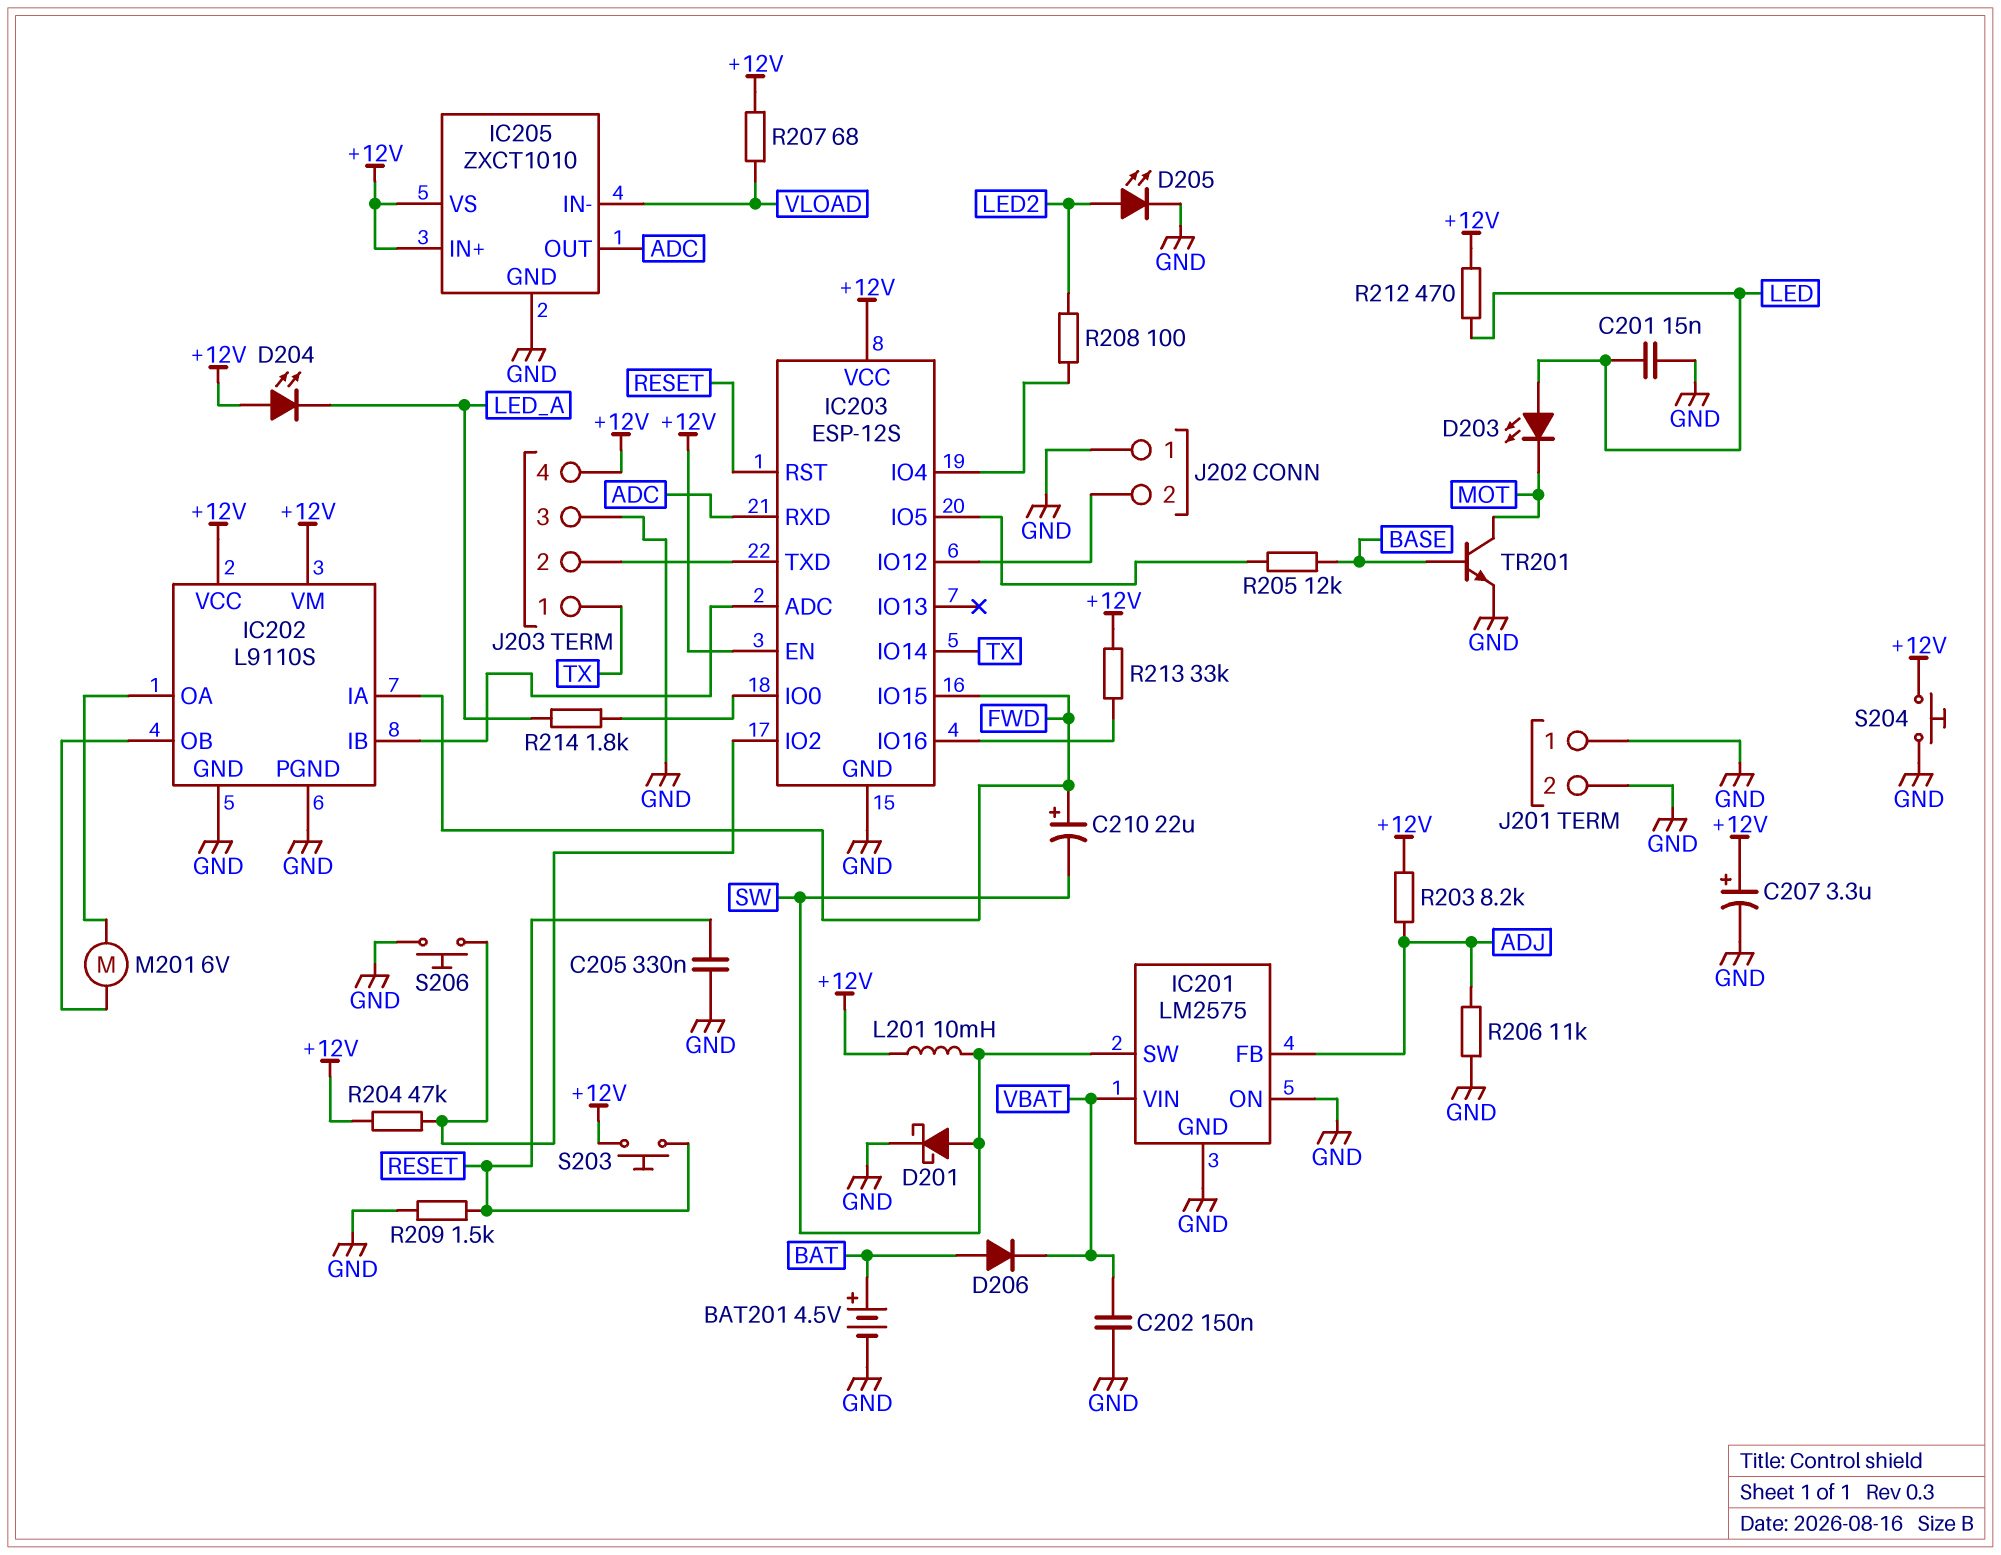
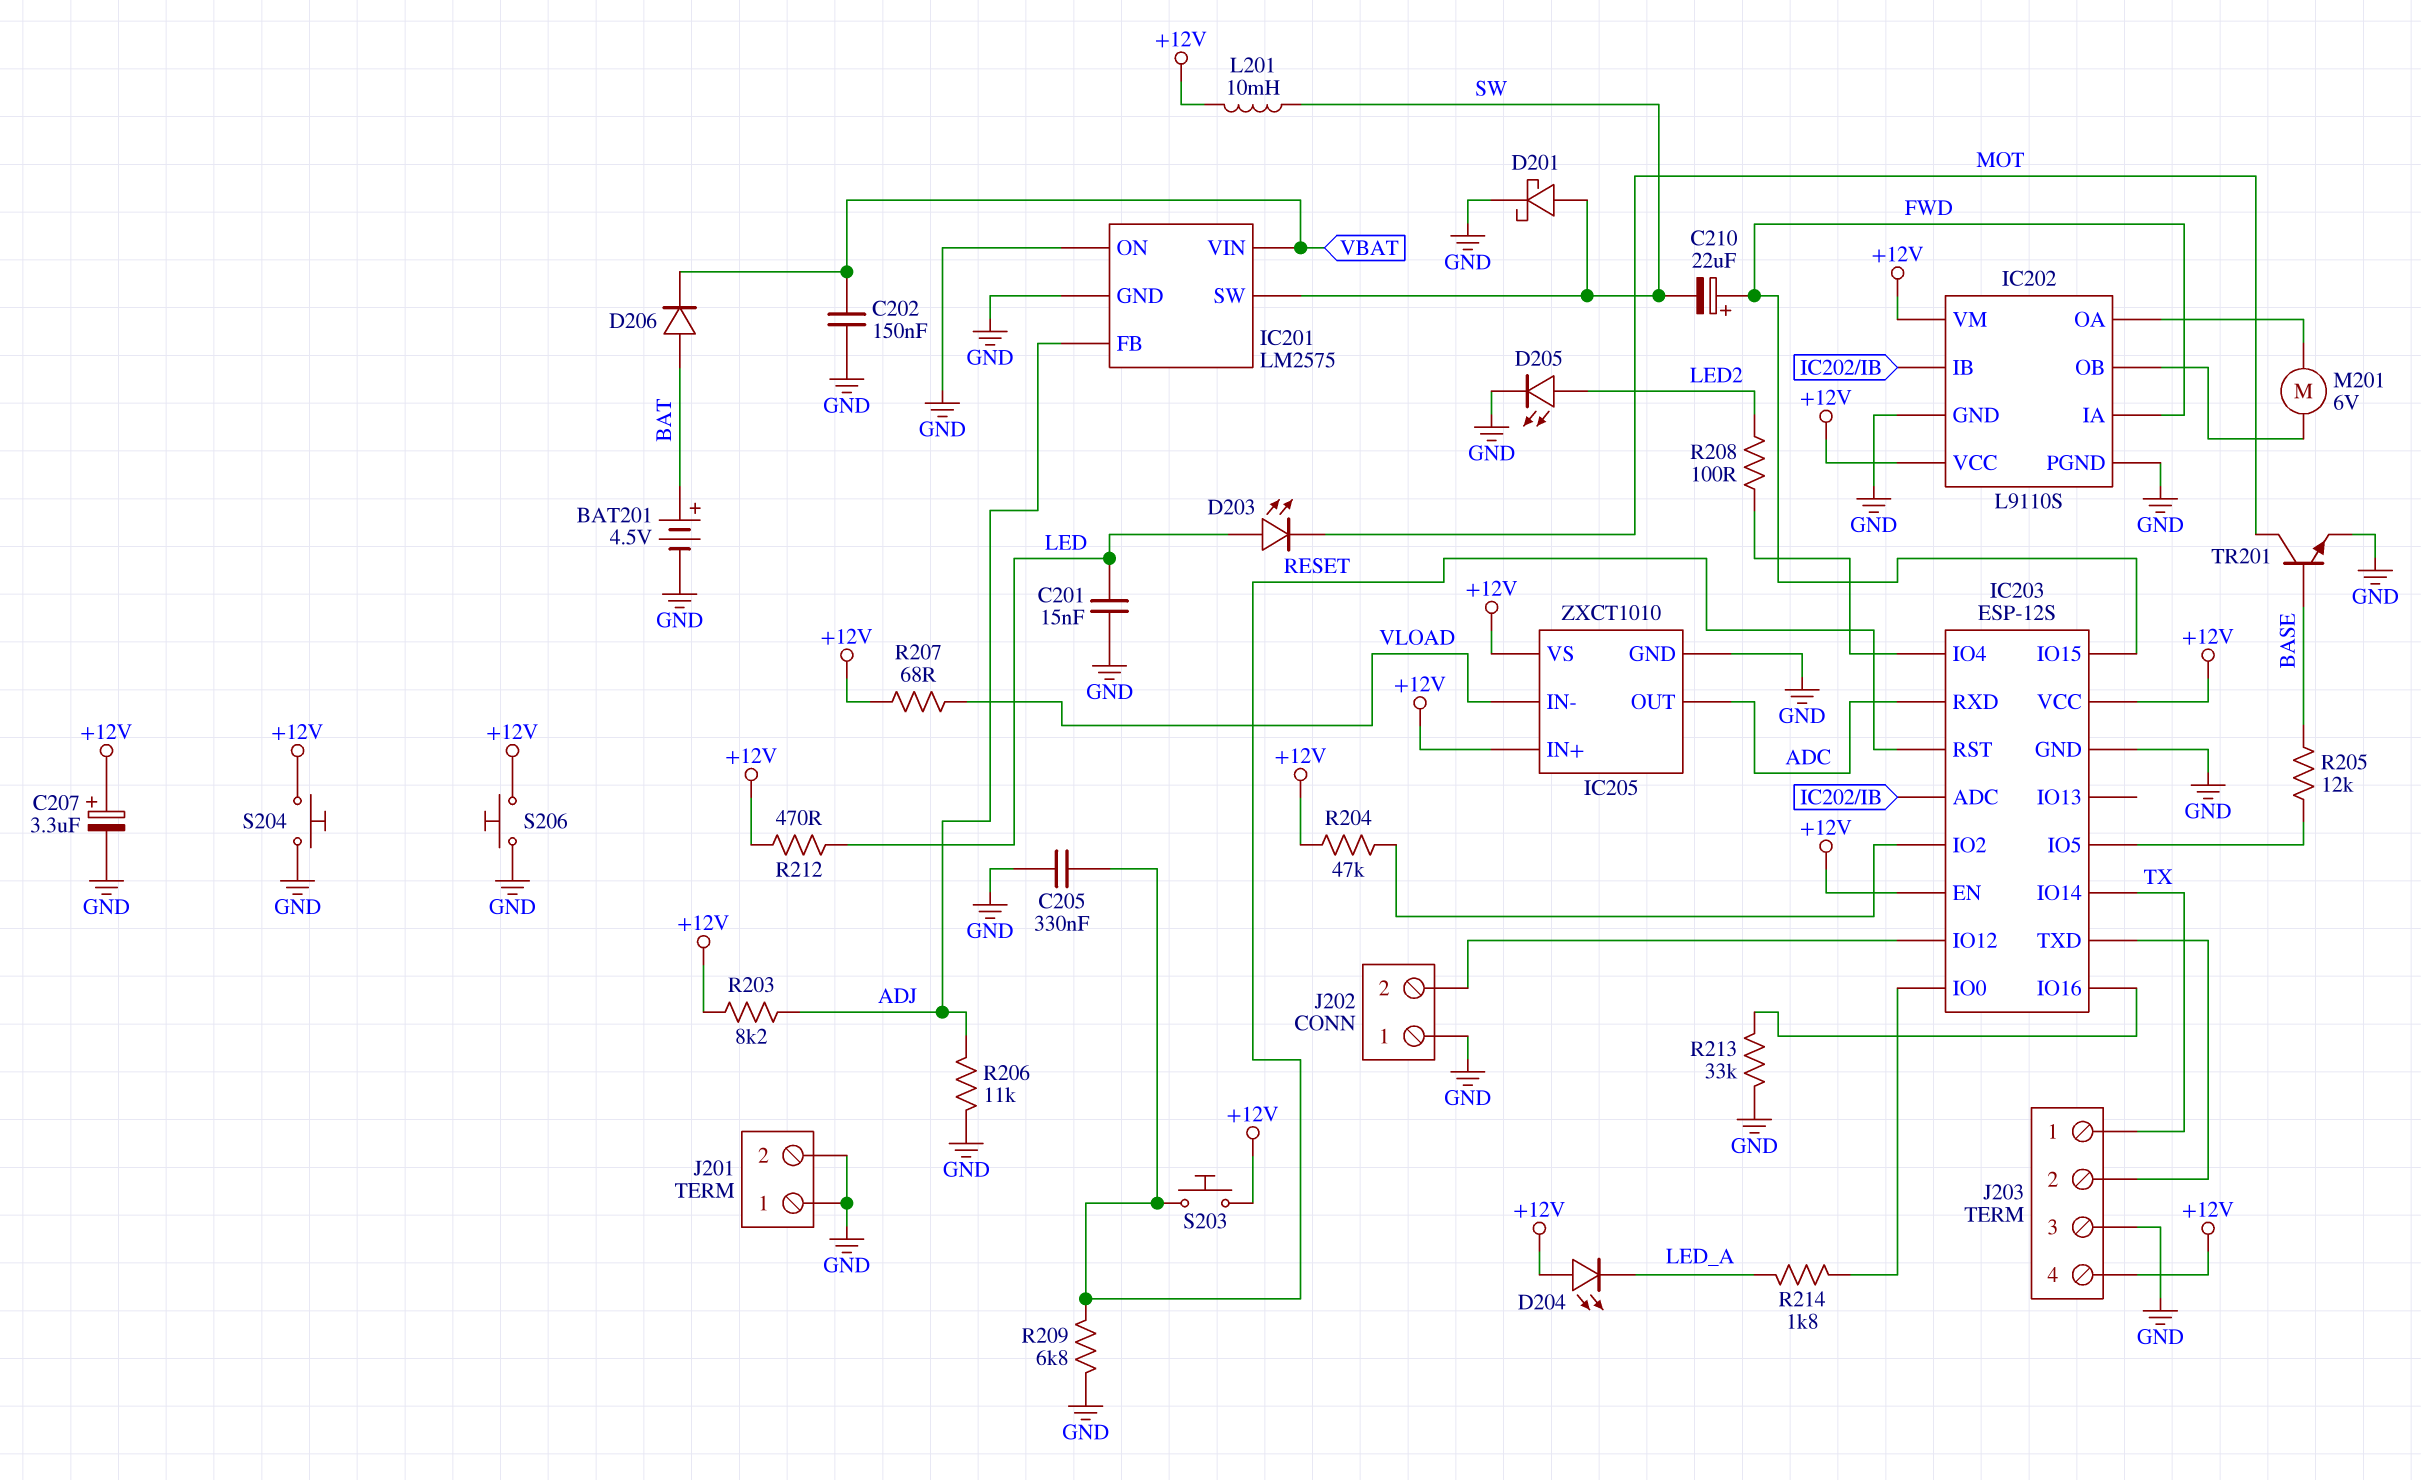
R209: 1.5k (GND, RESET) -> 6.8k (GND, RESET)
R213: 33k (+12V, IC203/IO16) -> 33k (GND, IC203/IO16)
S206: button (GND, IC203/IO2) -> button (+12V, GND)

